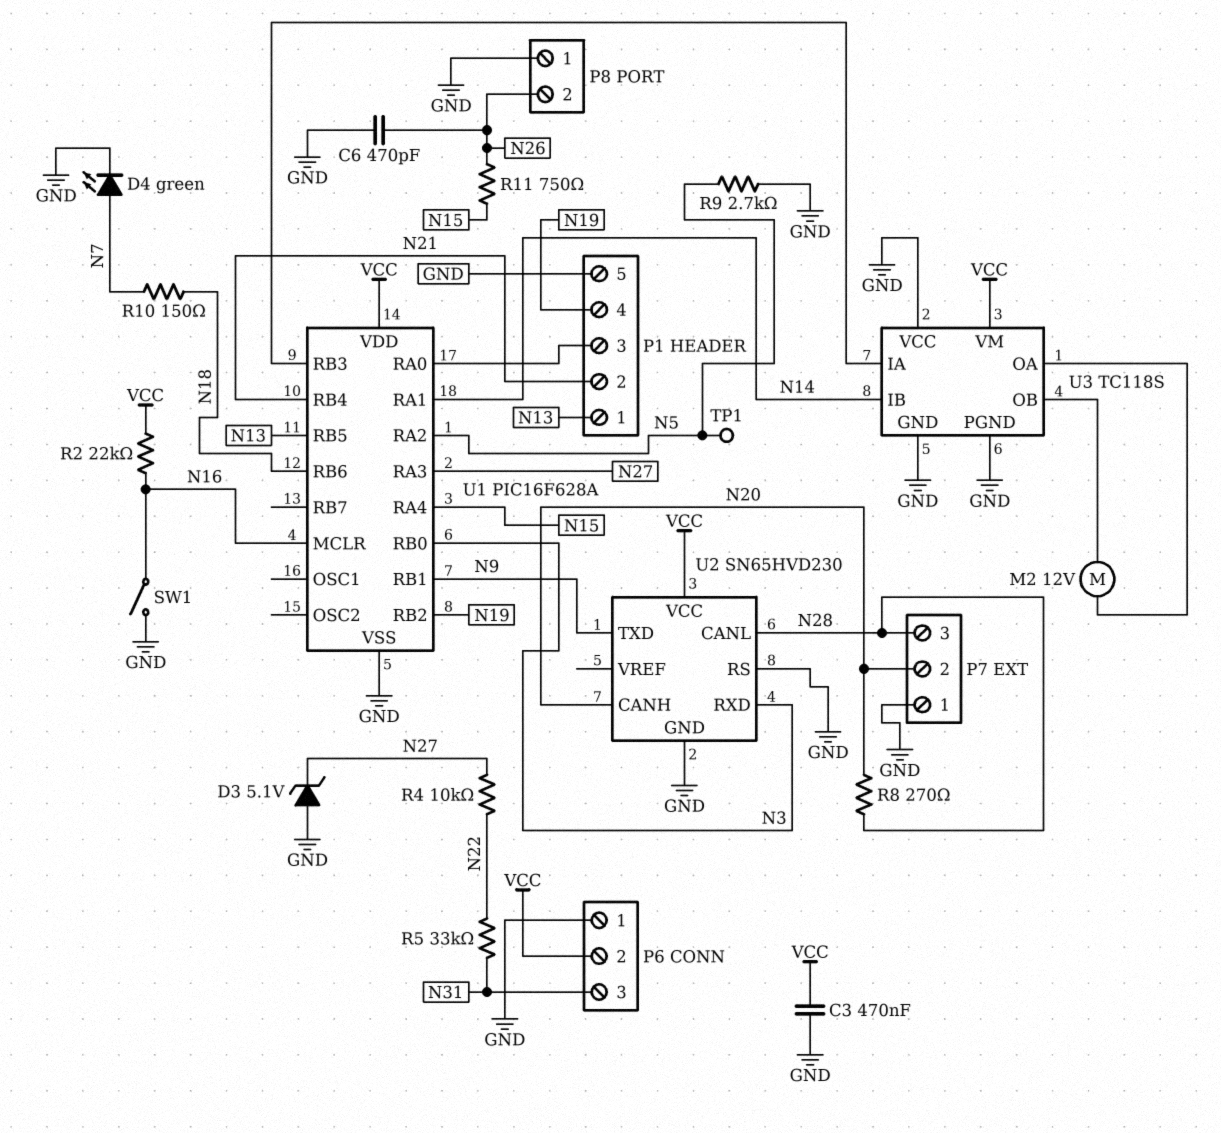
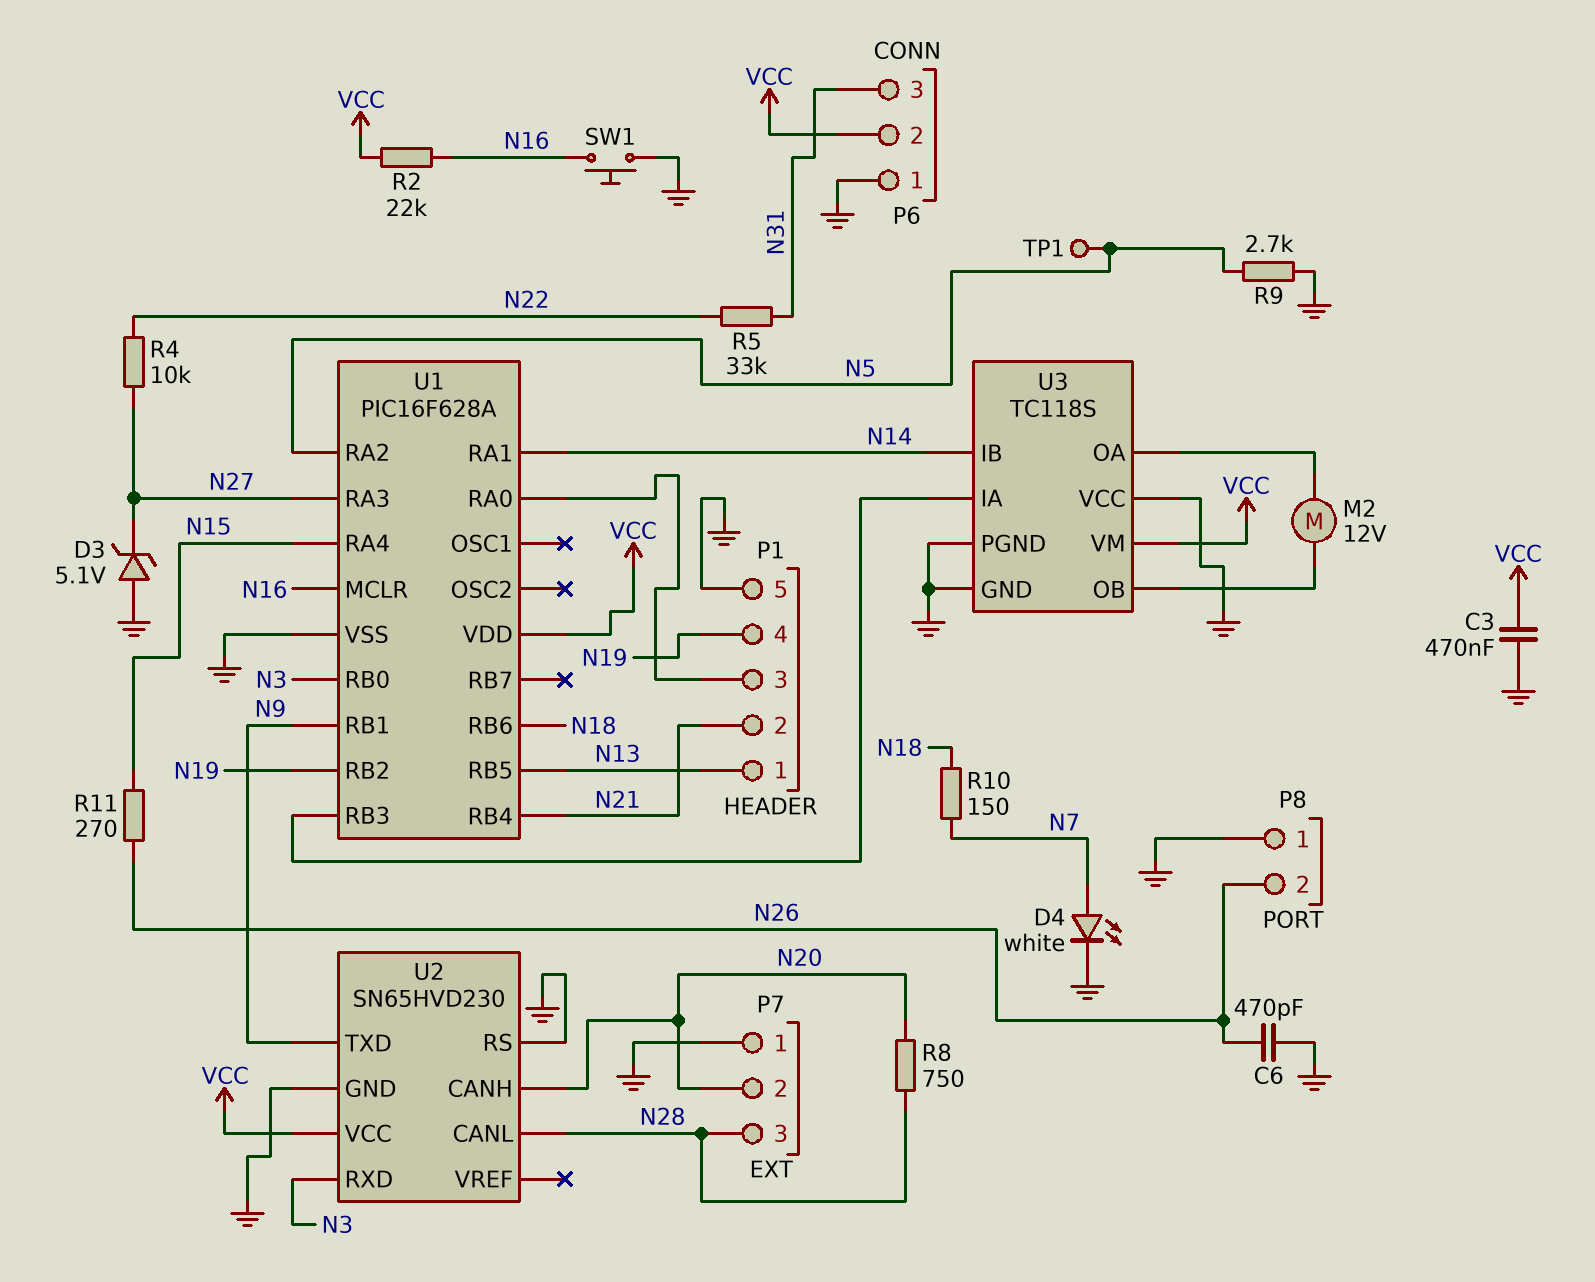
D4: LED green (A N7, K GND) -> LED white (A N7, K GND)
R8: 270 (N20, N28) -> 750 (N20, N28)
R11: 750 (N15, N26) -> 270 (N15, N26)
SW1: switch (GND, N16) -> button (GND, N16)

